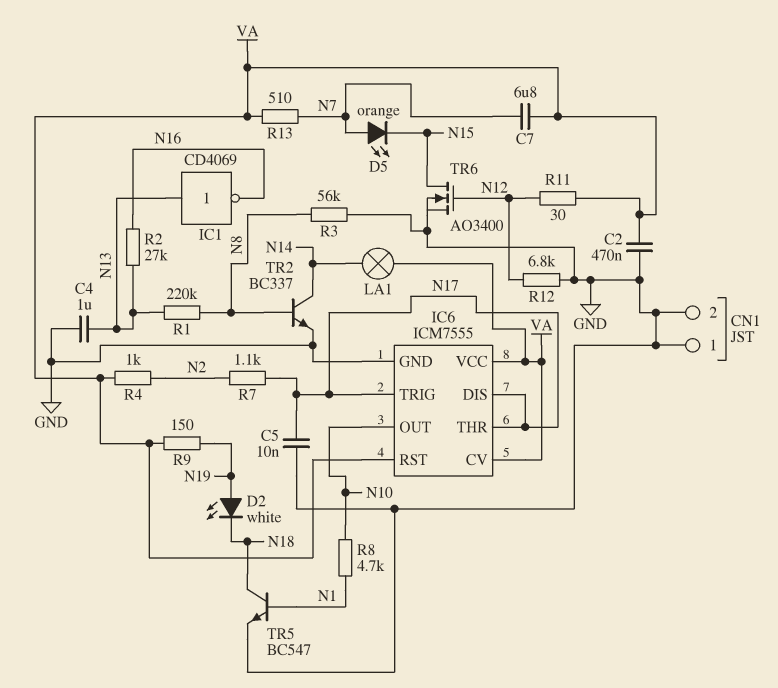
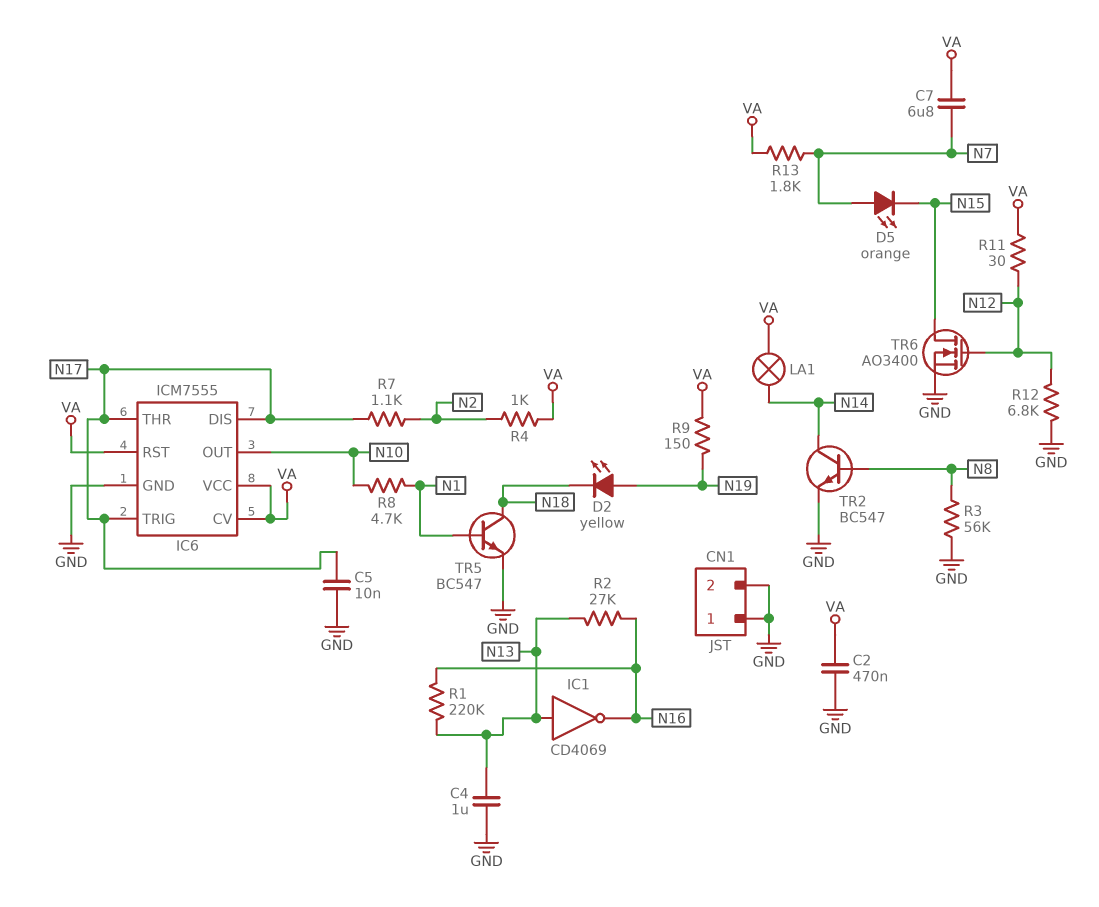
D2: LED white (A N19, K N18) -> LED yellow (A N19, K N18)
R1: 220k (N8, N13) -> 220k (N13, N16)
R13: 510 (N7, VA) -> 1.8k (N7, VA)
TR2: NPN BC337 (B N8, C N14, E GND) -> NPN BC547 (B N8, C N14, E GND)

